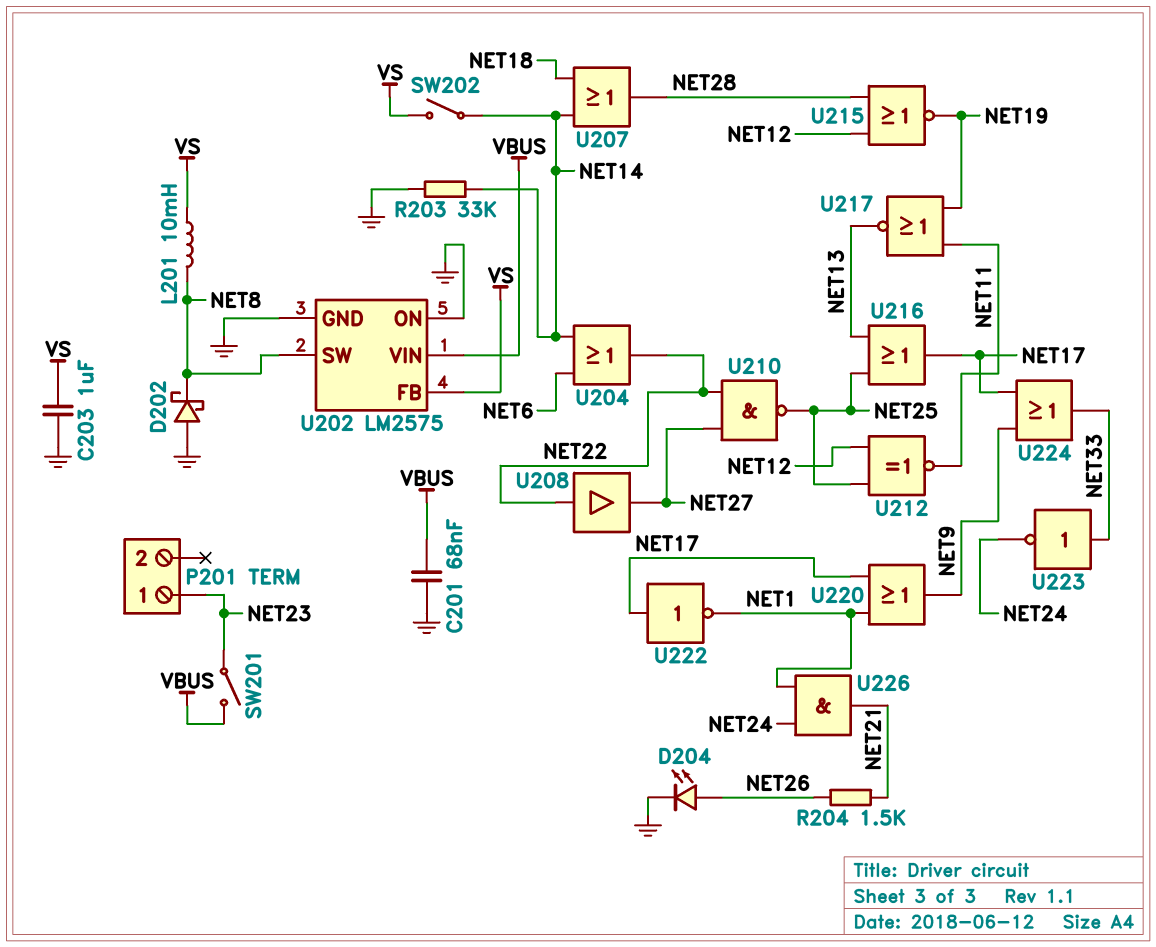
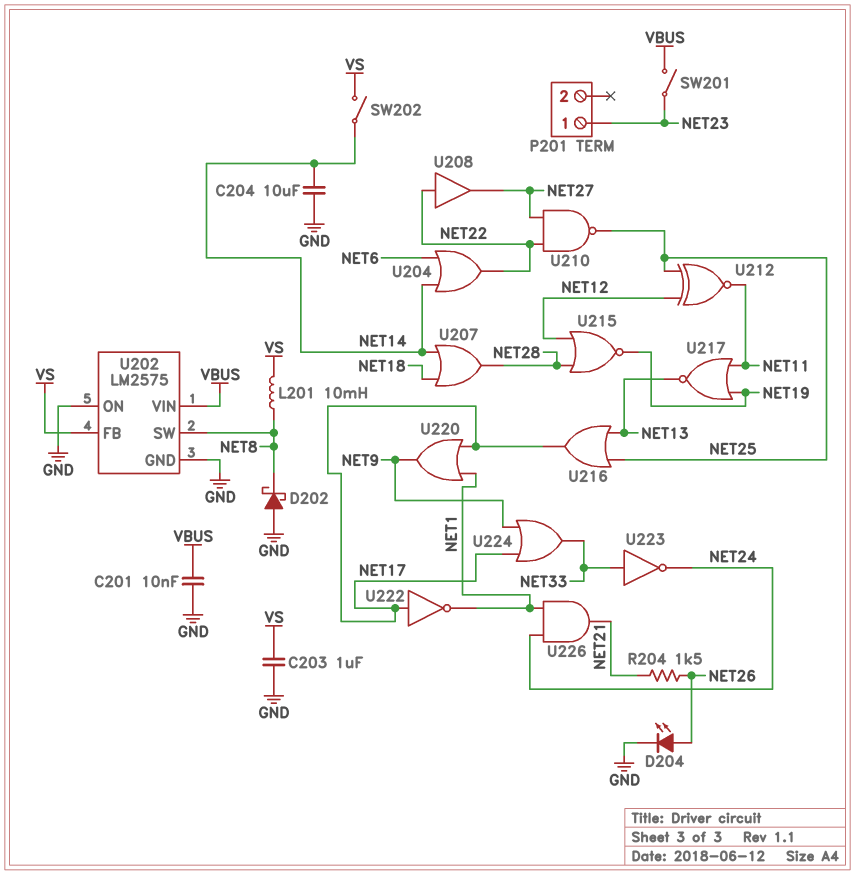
C201: 68nF (GND, VBUS) -> 10nF (GND, VBUS)
C204: none -> 10uF (GND, NET14)
R203: 33k (GND, NET14) -> none

